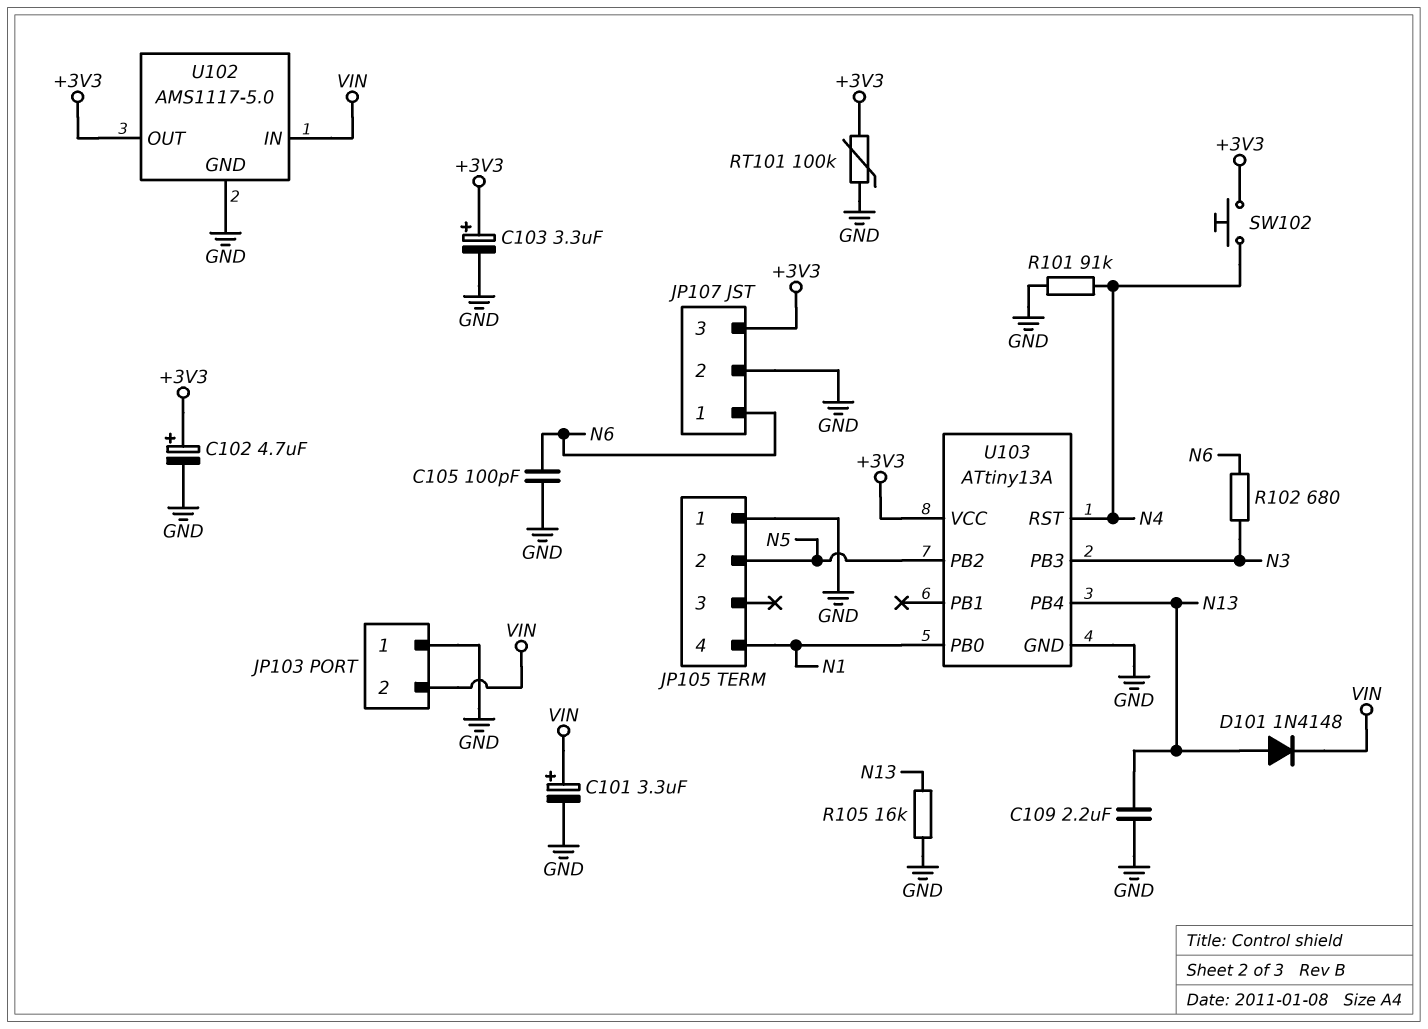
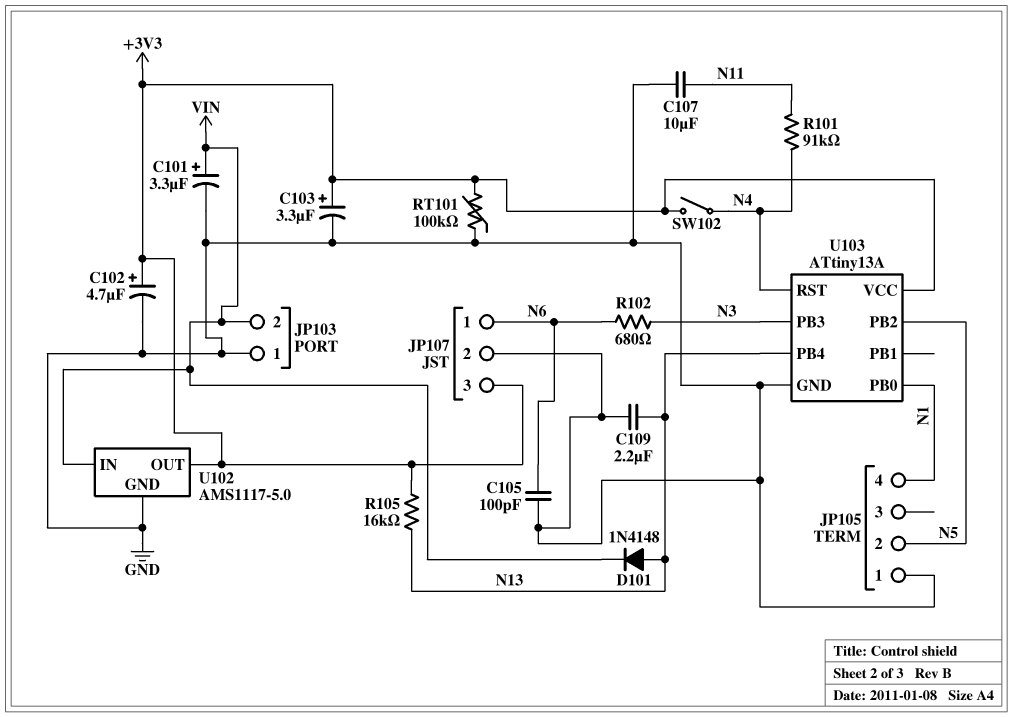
C107: none -> 10uF (GND, N11)
R101: 91k (GND, N4) -> 91k (N4, N11)
R105: 16k (GND, N13) -> 16k (+3V3, N13)
SW102: button (+3V3, N4) -> switch (+3V3, N4)

